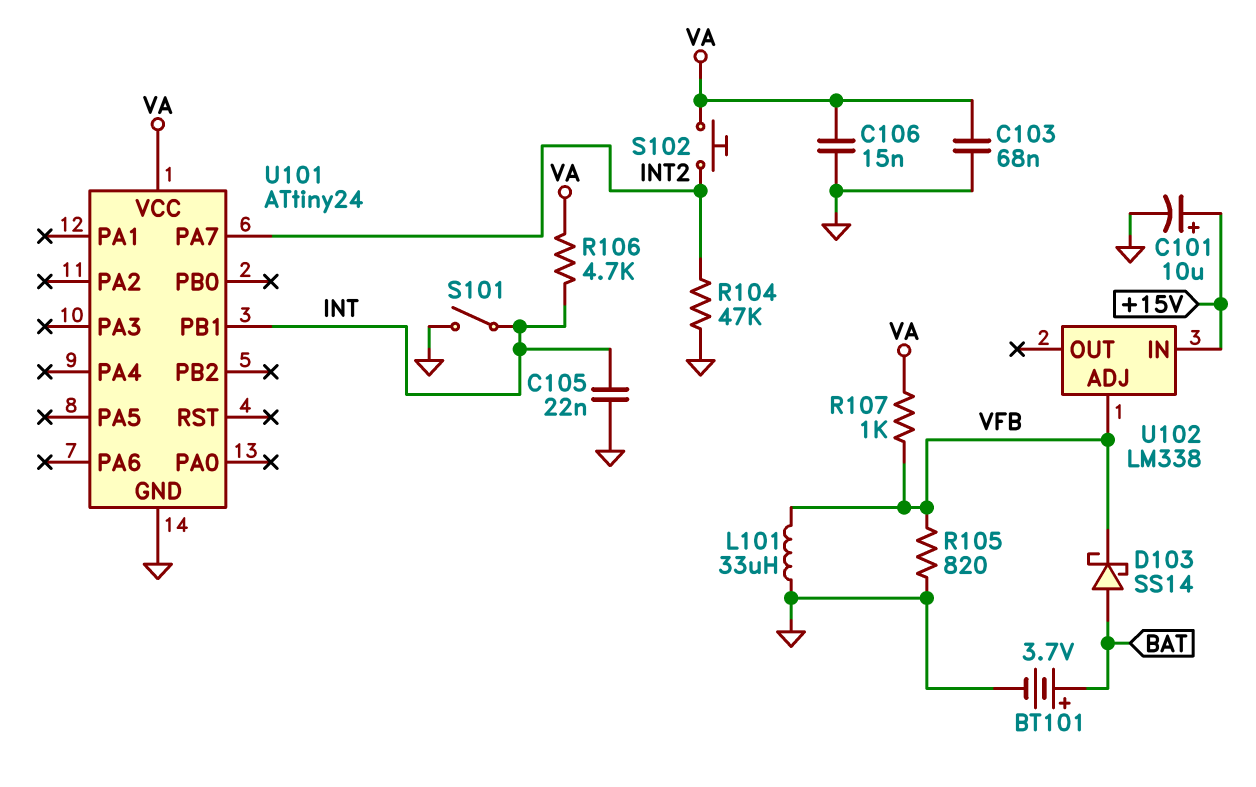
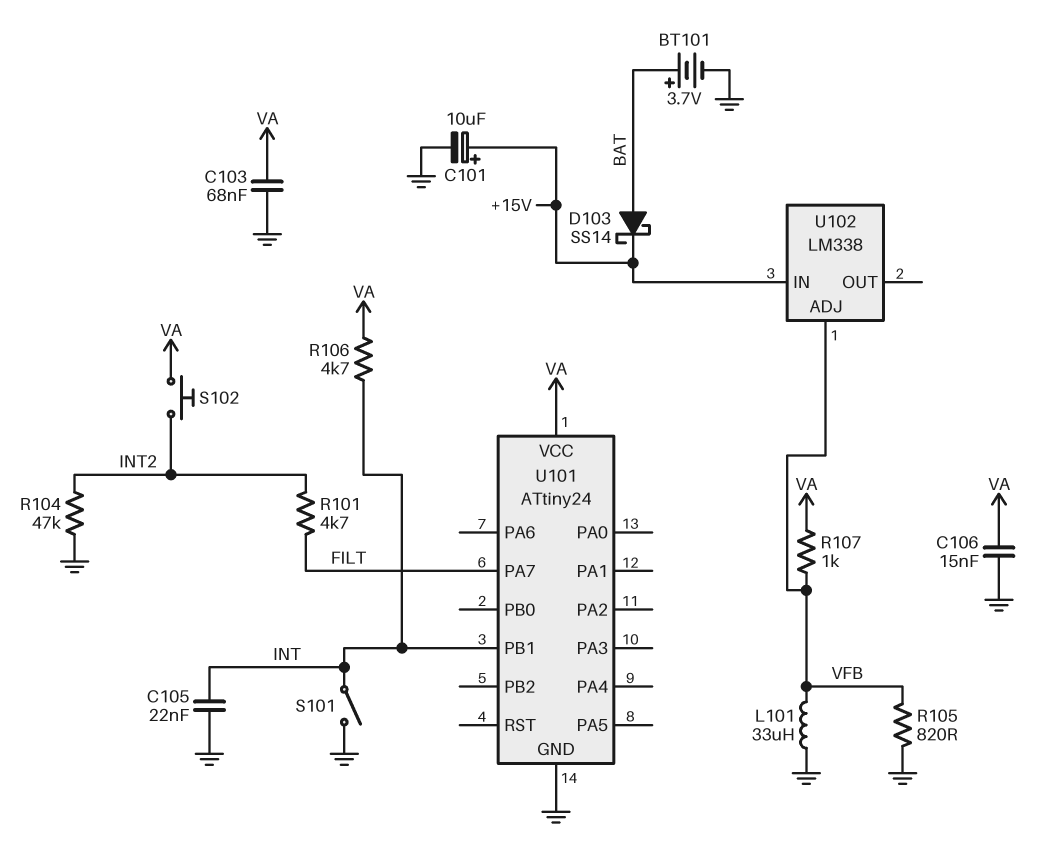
D103: schottky SS14 (A BAT, K VFB) -> schottky SS14 (A BAT, K +15V)
R101: none -> 4.7k (FILT, INT2)
U101 pin PA7: INT2 -> FILT

